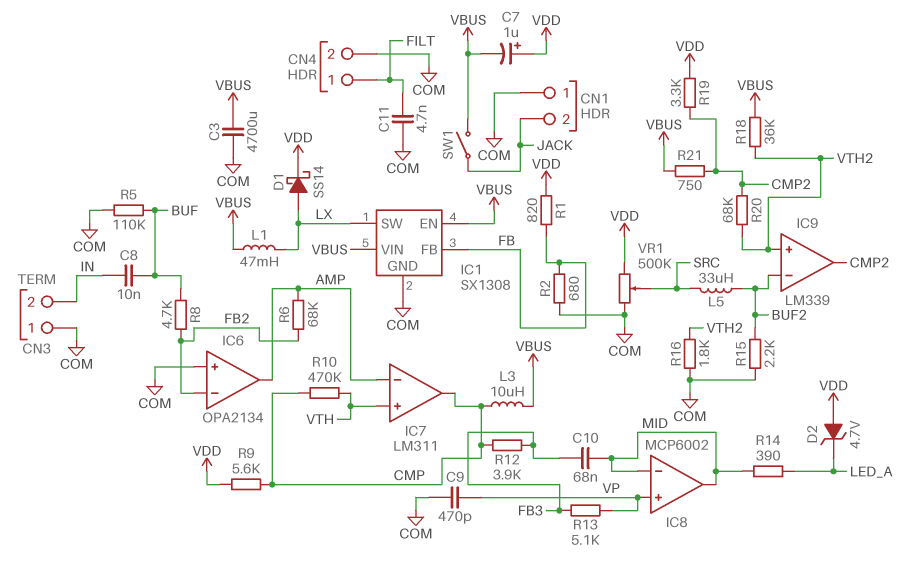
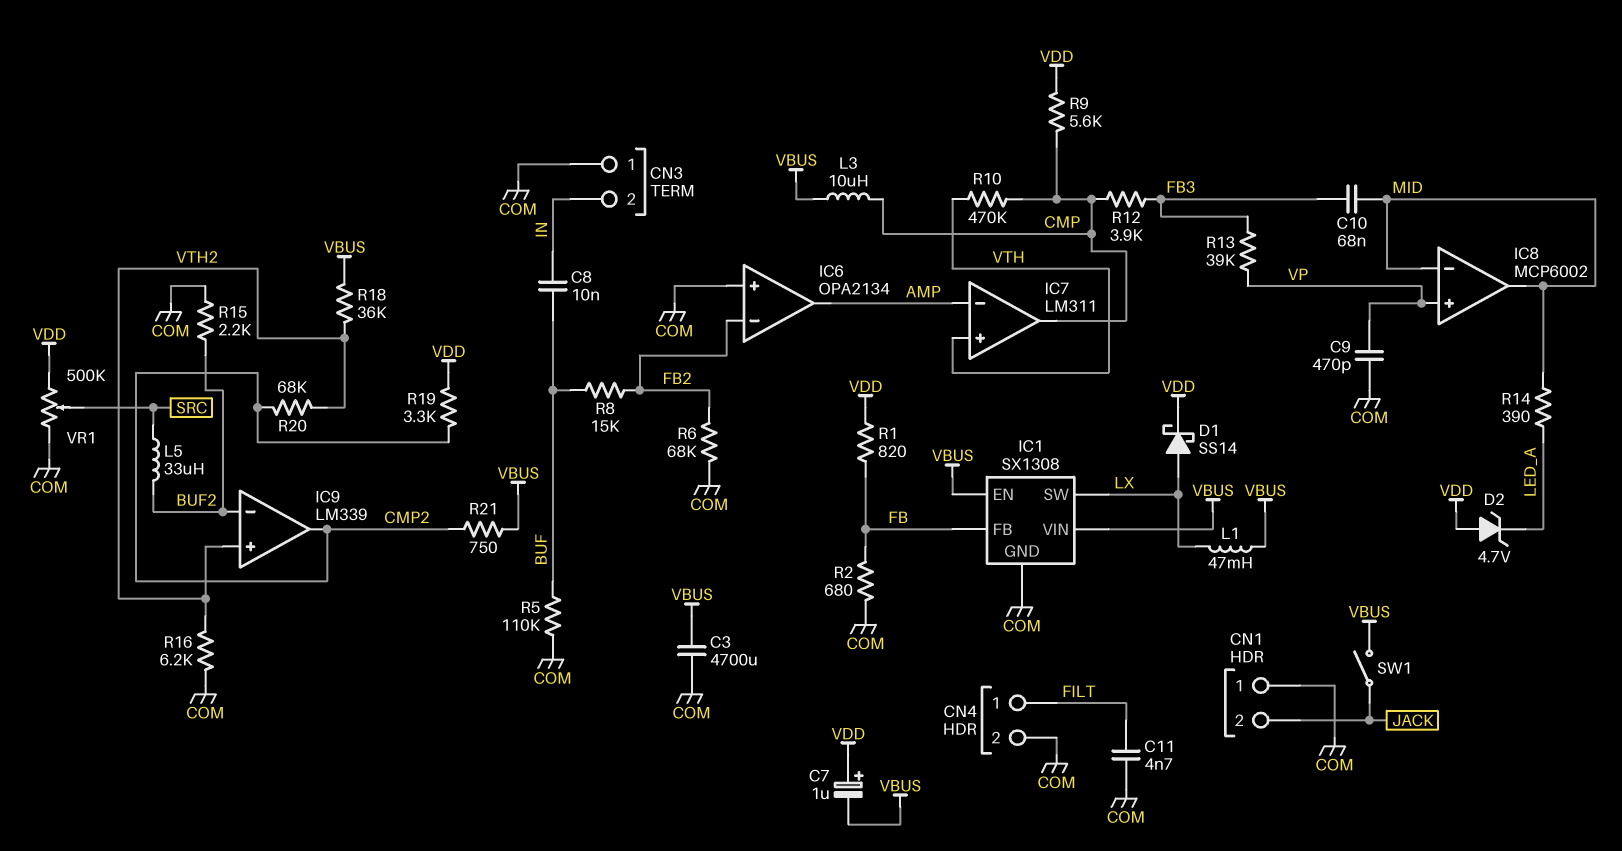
R6: 68k (AMP, FB2) -> 68k (COM, FB2)
R8: 4.7k (BUF, FB2) -> 15k (BUF, FB2)
R13: 5.1k (FB3, VP) -> 39k (FB3, VP)
R16: 1.8k (COM, VTH2) -> 6.2k (COM, VTH2)

